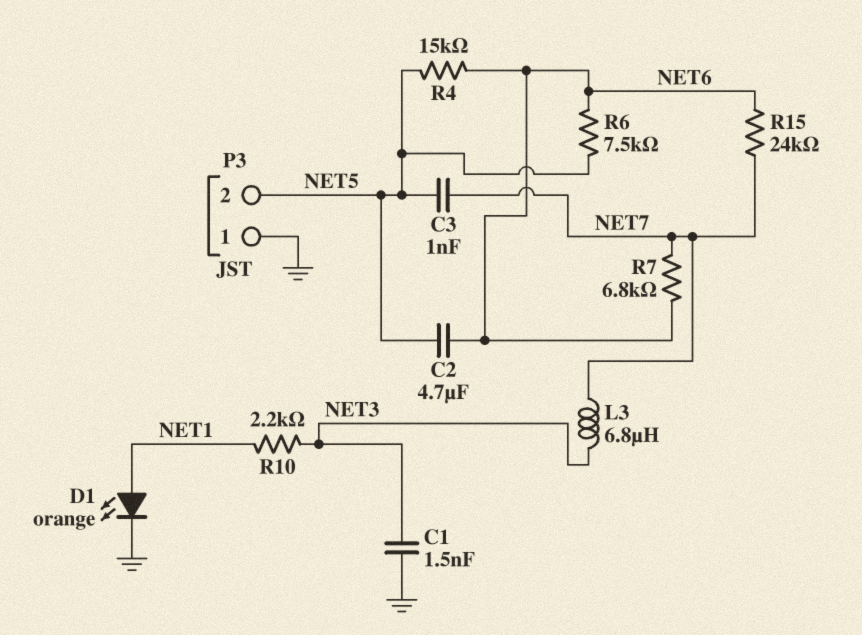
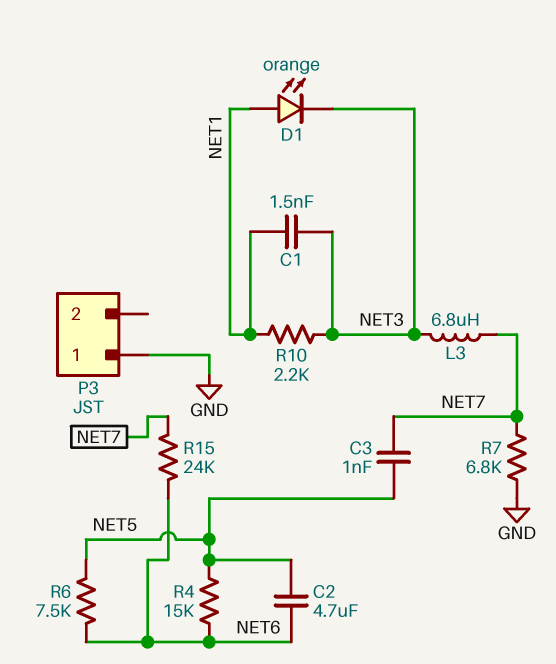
C1: 1.5nF (GND, NET3) -> 1.5nF (NET1, NET3)
D1: LED orange (A NET1, K GND) -> LED orange (A NET1, K NET3)
P3 pin 2: NET5 -> none
R7: 6.8k (NET6, NET7) -> 6.8k (GND, NET7)

